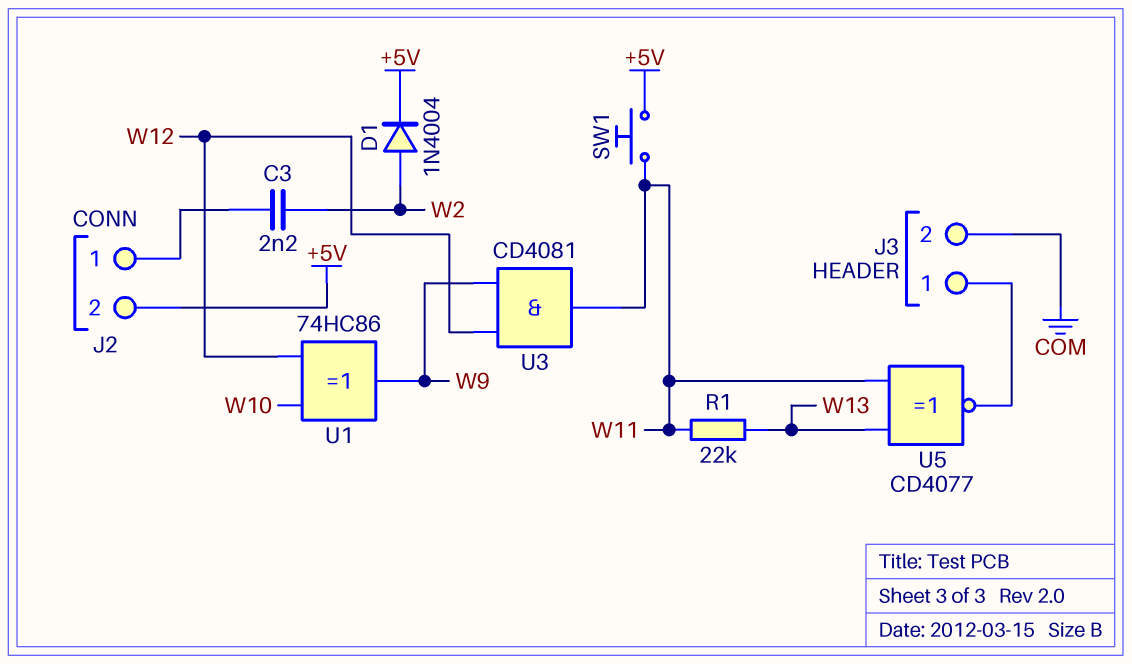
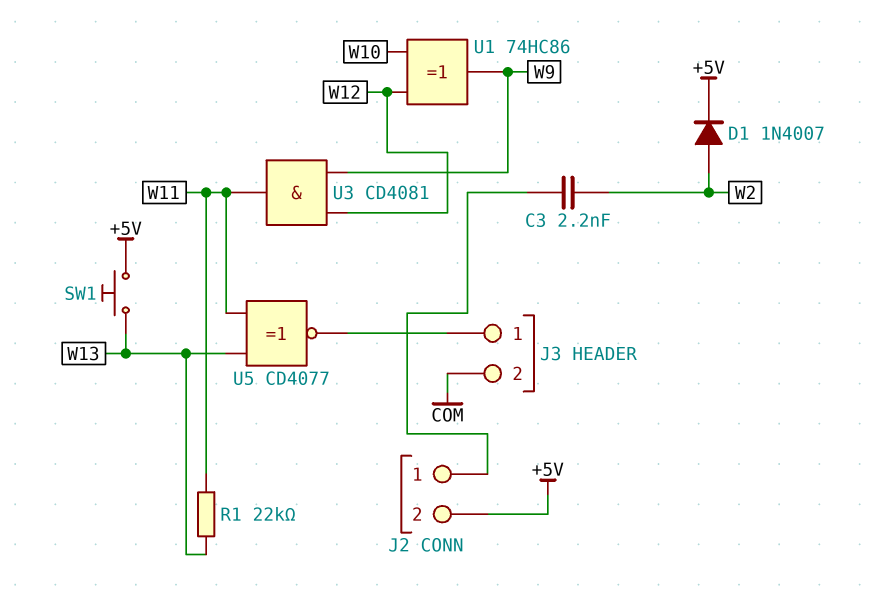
D1: diode 1N4004 (A W2, K +5V) -> diode 1N4007 (A W2, K +5V)
SW1: button (+5V, W11) -> button (+5V, W13)

